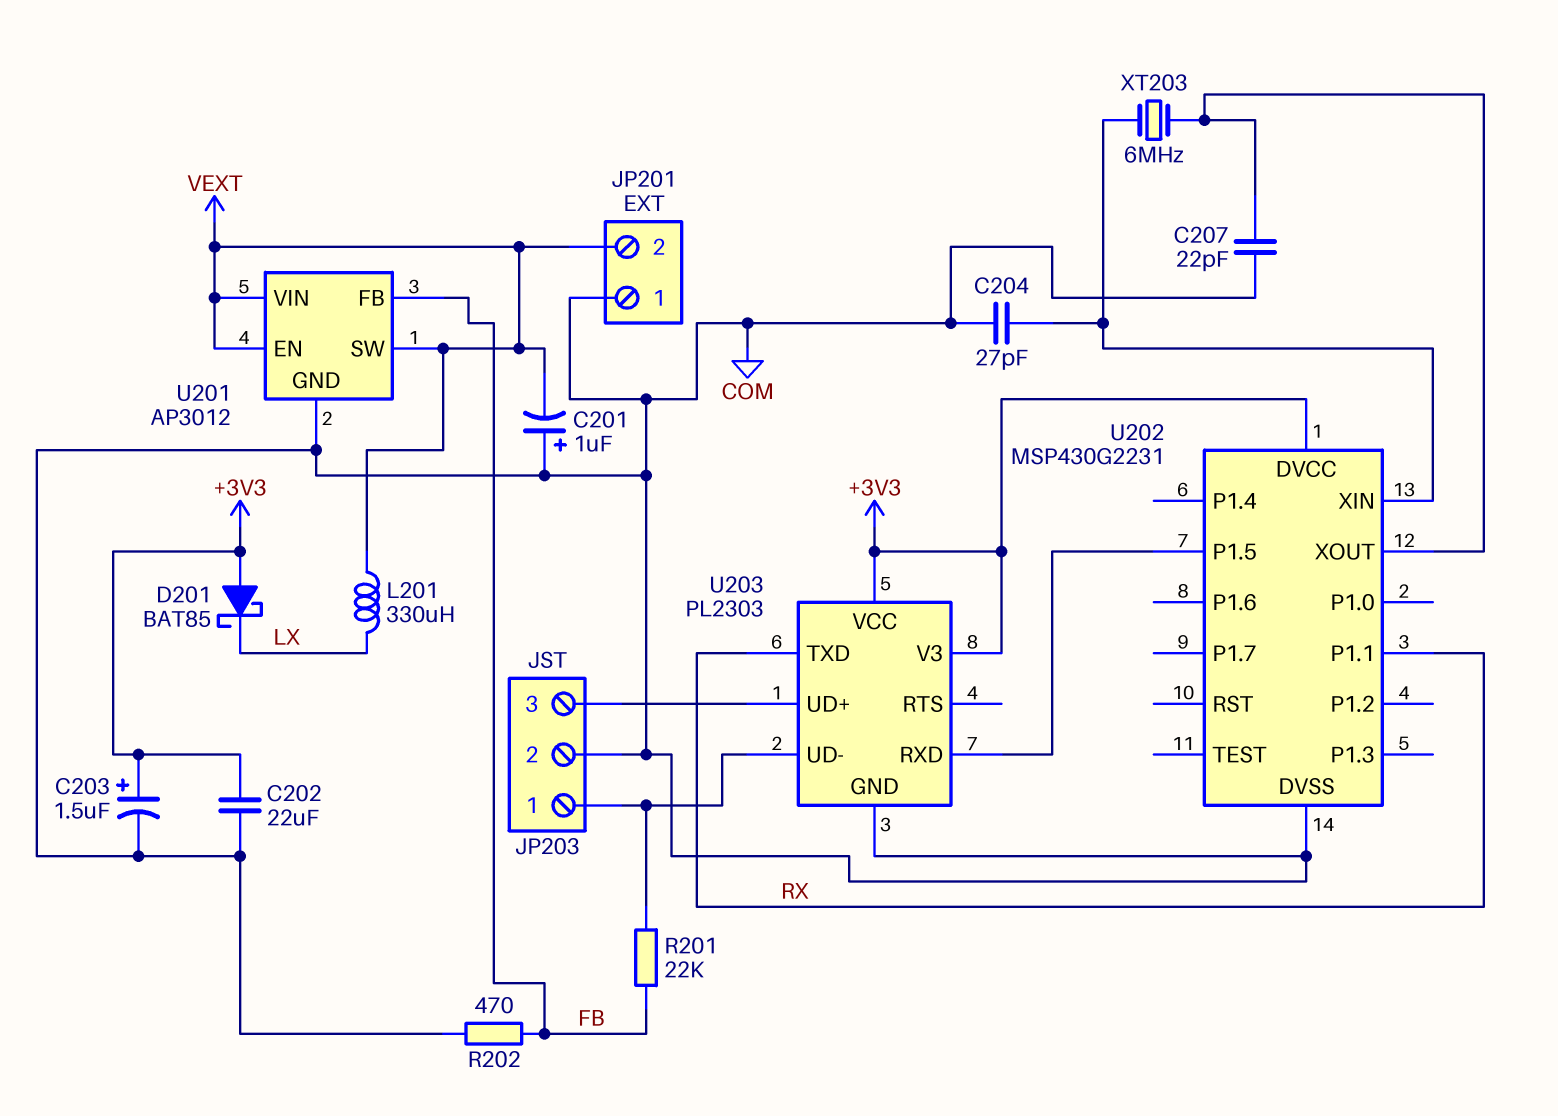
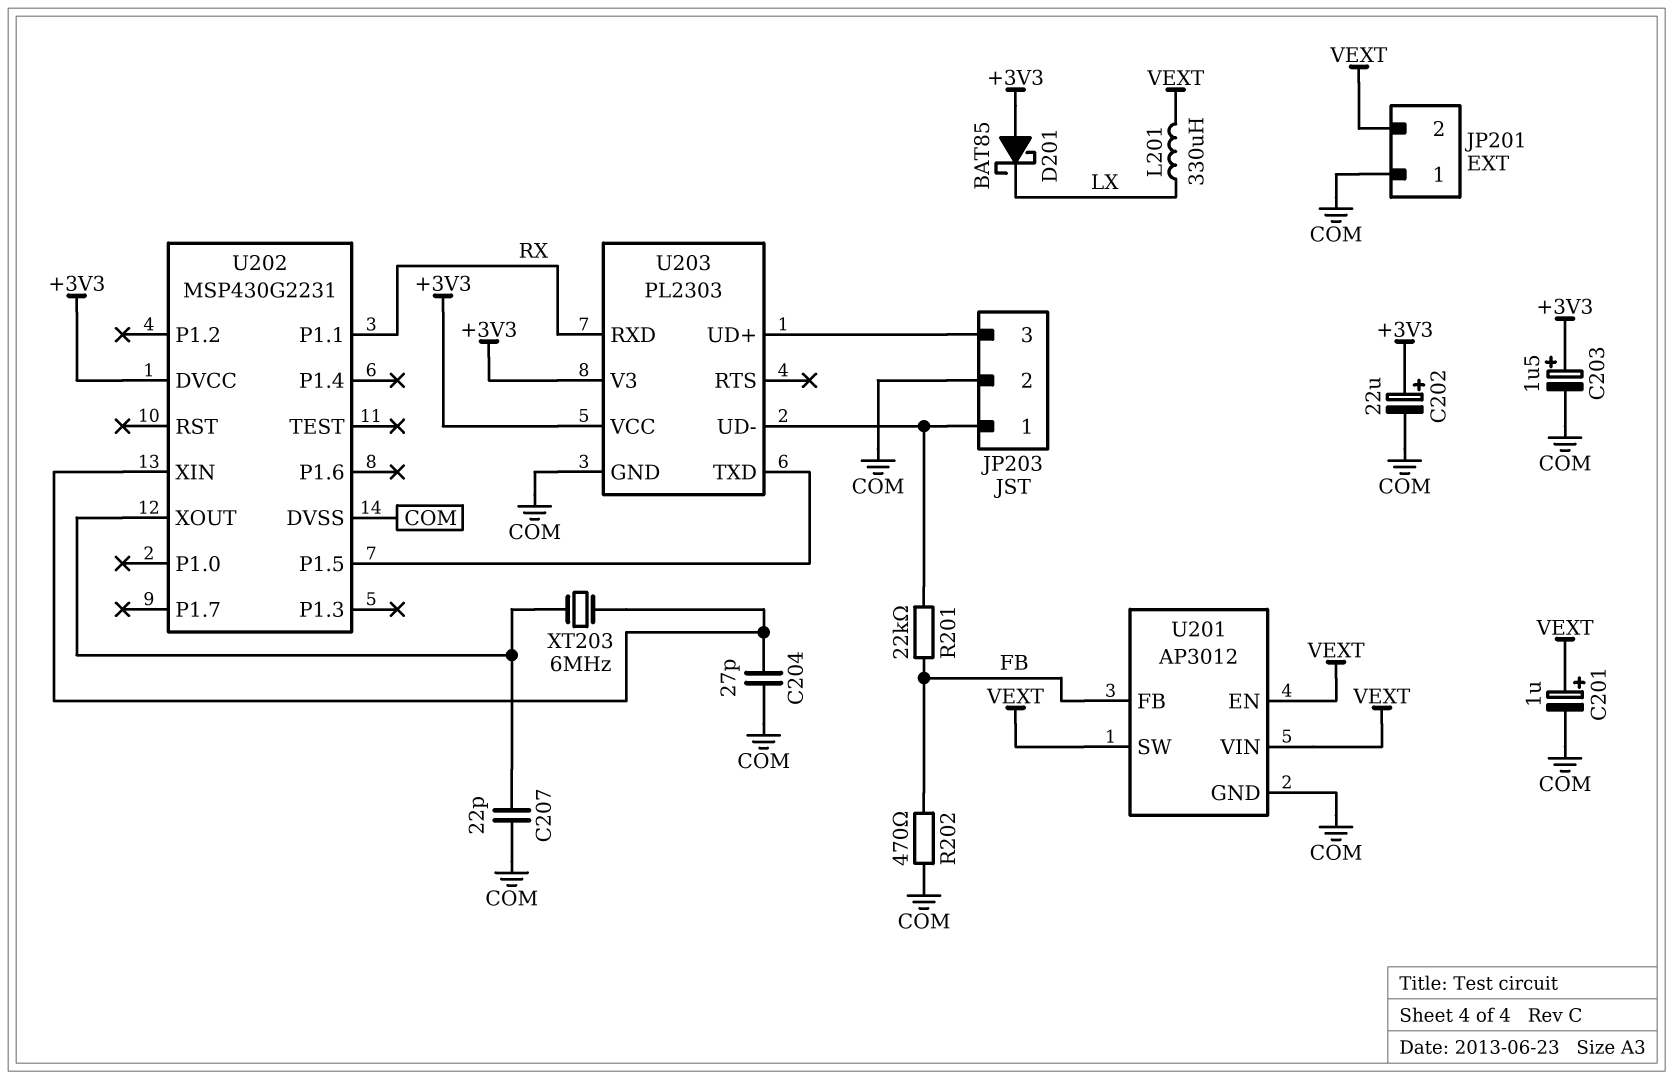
C201: 1uF (plus COM, minus VEXT) -> 1uF (plus VEXT, minus COM)
C202: 22uF (+3V3, COM) -> 22uF (plus +3V3, minus COM)
U203 pin RXD: U202/P1.5 -> RX
U203 pin TXD: RX -> U202/P1.5

